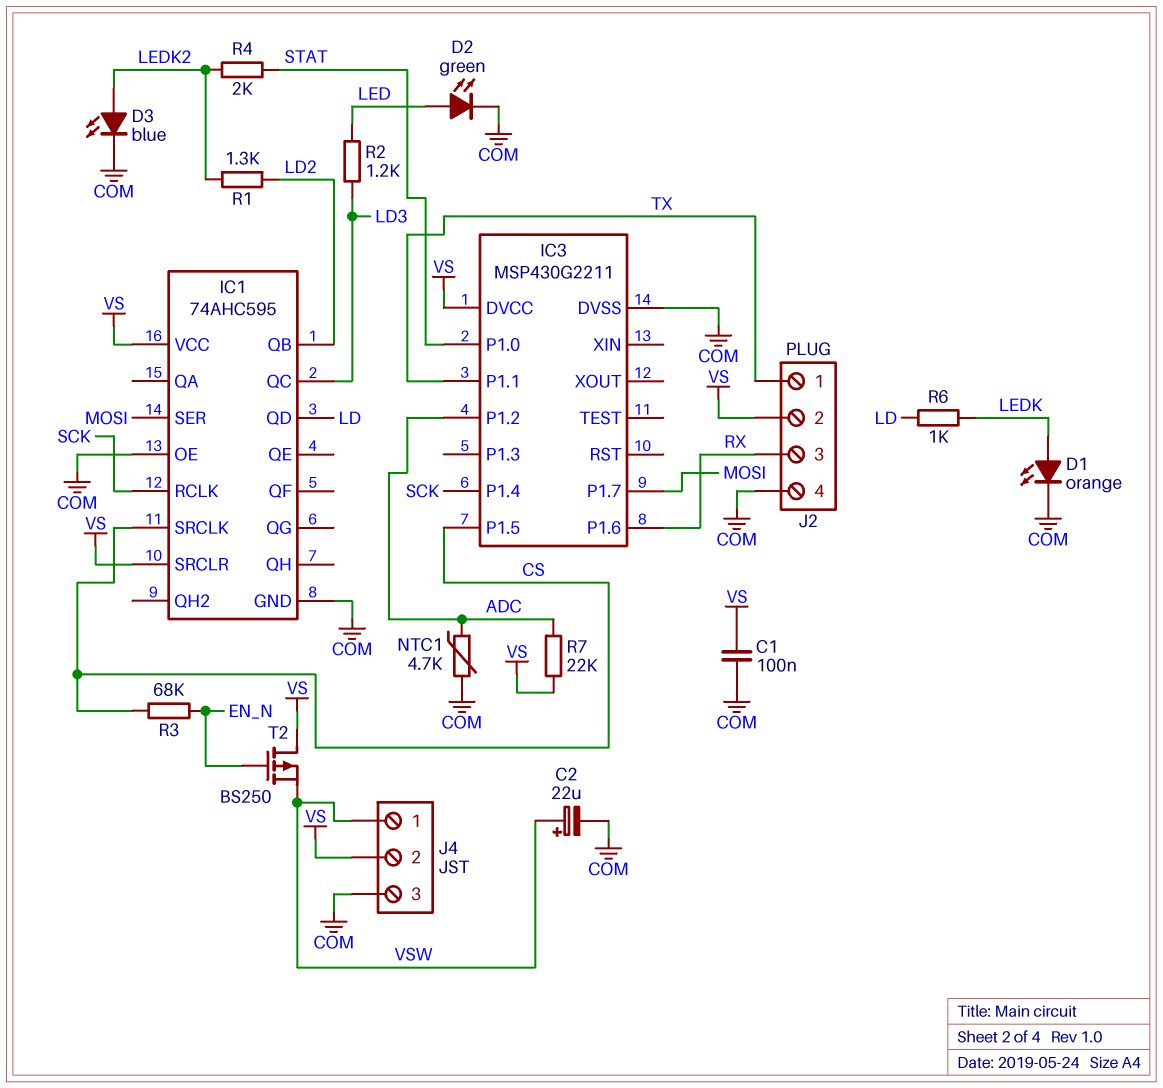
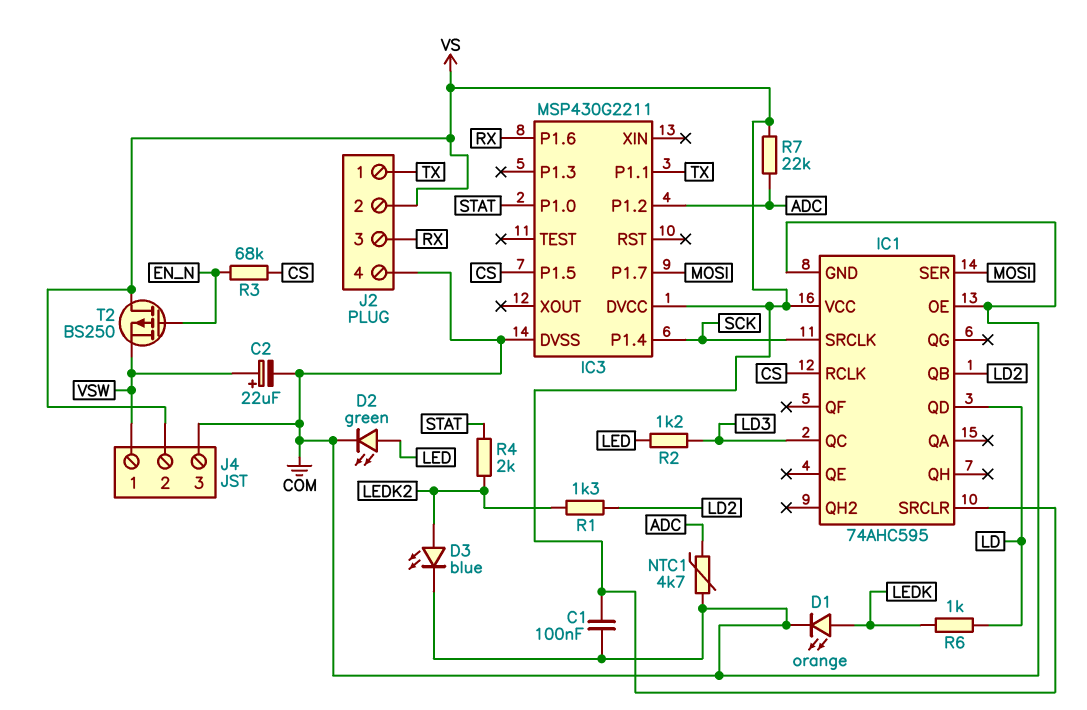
IC1 pin RCLK: SCK -> CS
IC1 pin SRCLK: CS -> SCK

